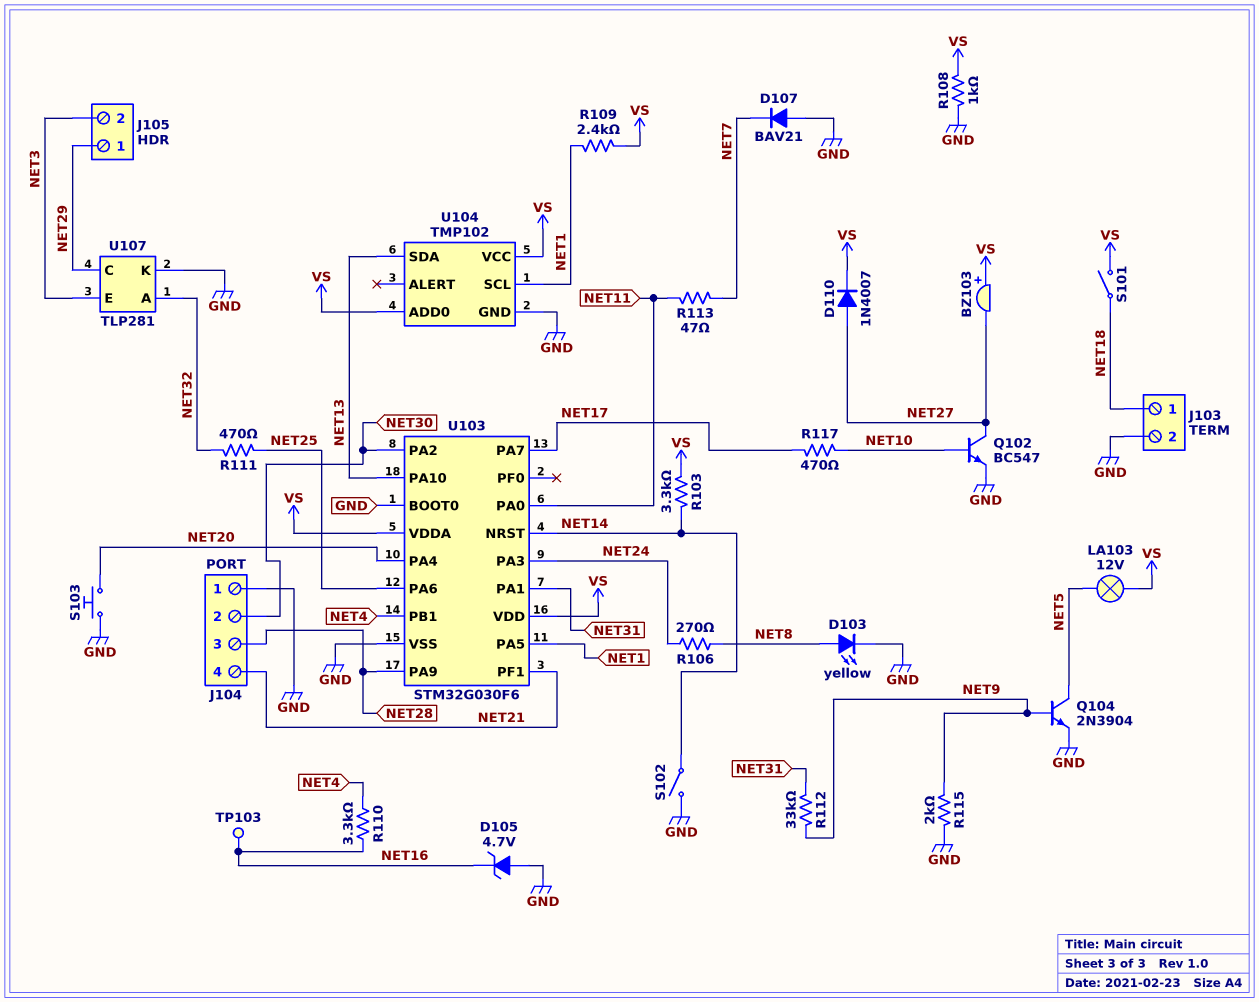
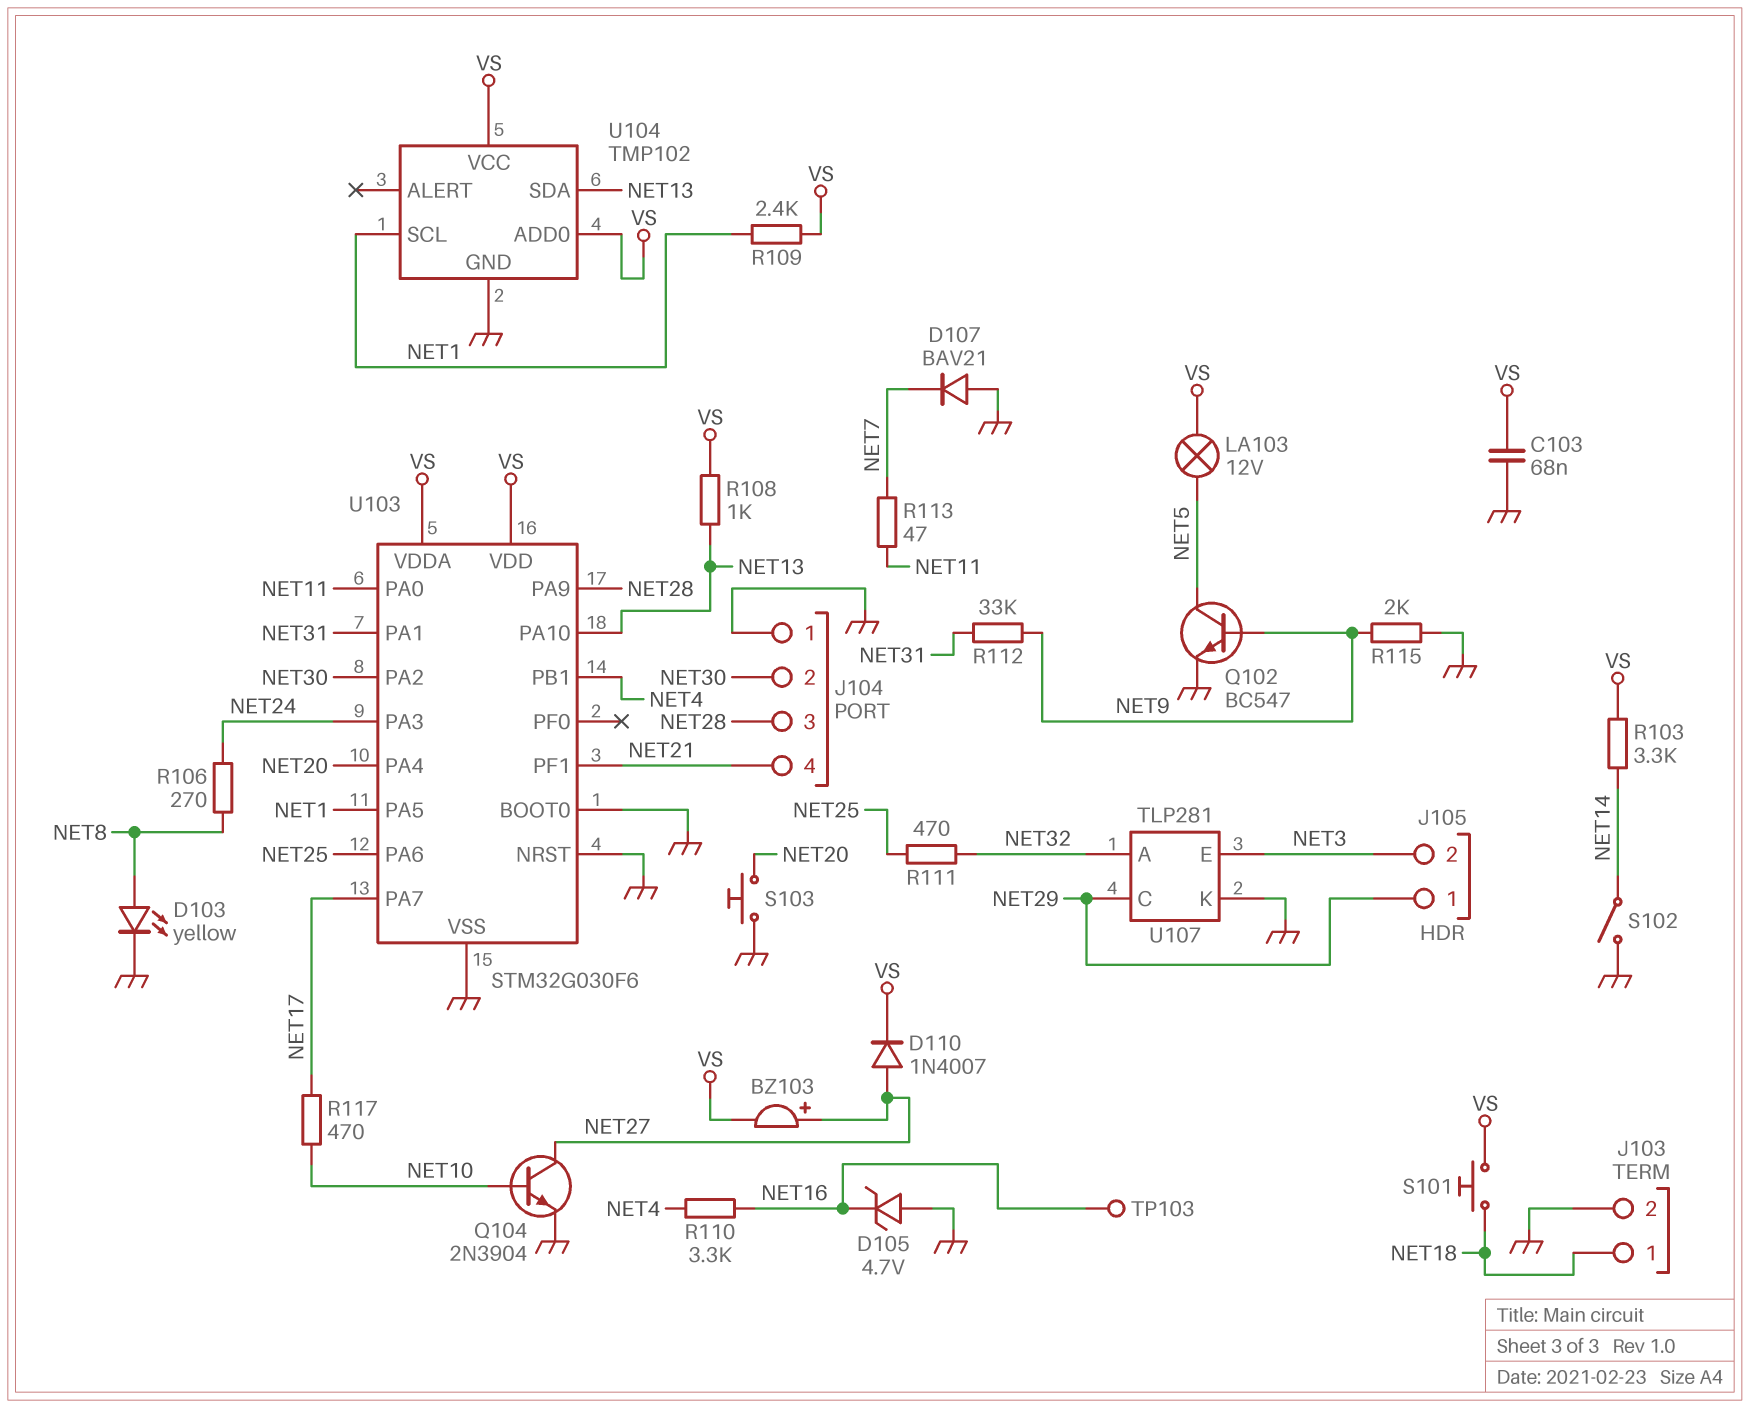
BZ103: buzzer (plus VS, minus NET27) -> buzzer (plus NET27, minus VS)
C103: none -> 68nF (GND, VS)
Q102: NPN BC547 (B NET10, C NET27, E GND) -> NPN BC547 (B NET9, C NET5, E GND)
Q104: NPN 2N3904 (B NET9, C NET5, E GND) -> NPN 2N3904 (B NET10, C NET27, E GND)
R108: 1k (GND, VS) -> 1k (NET13, VS)
S101: switch (NET18, VS) -> button (NET18, VS)
U103 pin NRST: NET14 -> GND

